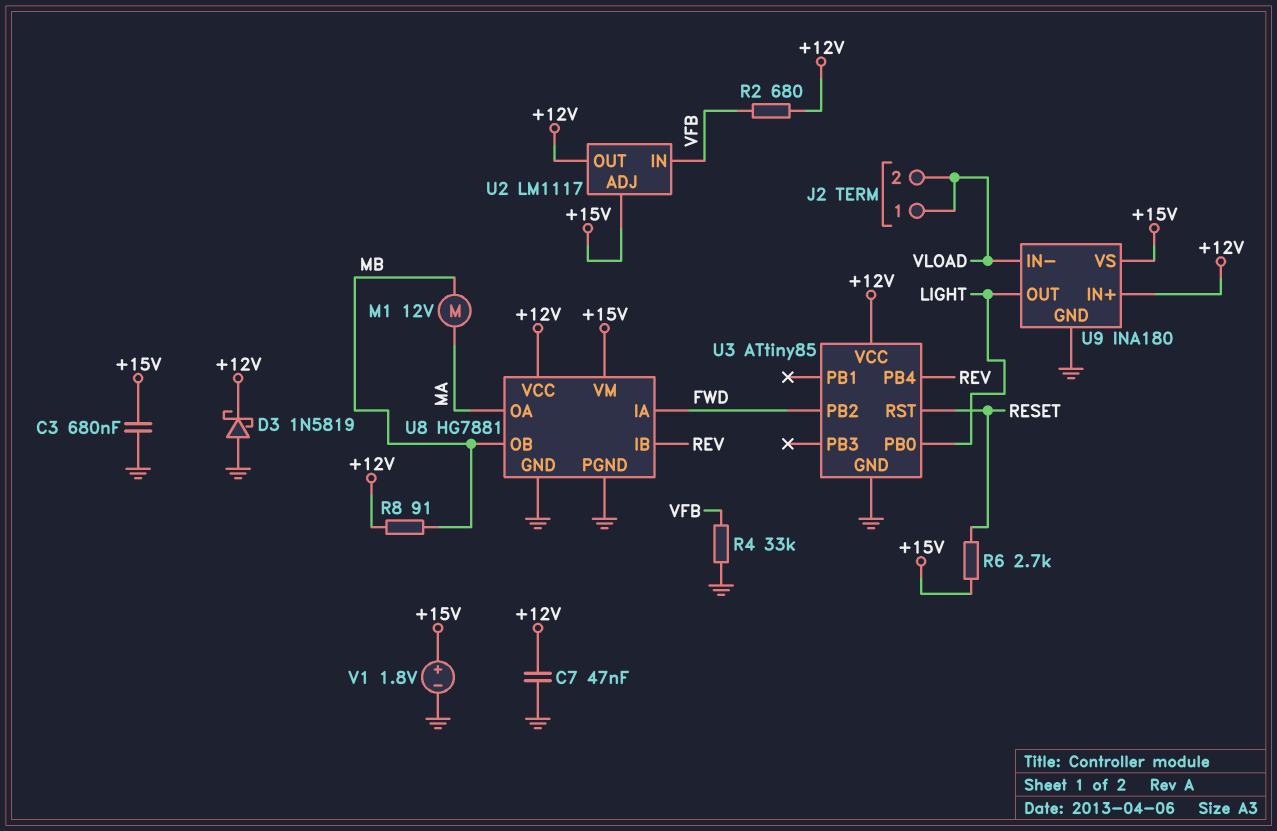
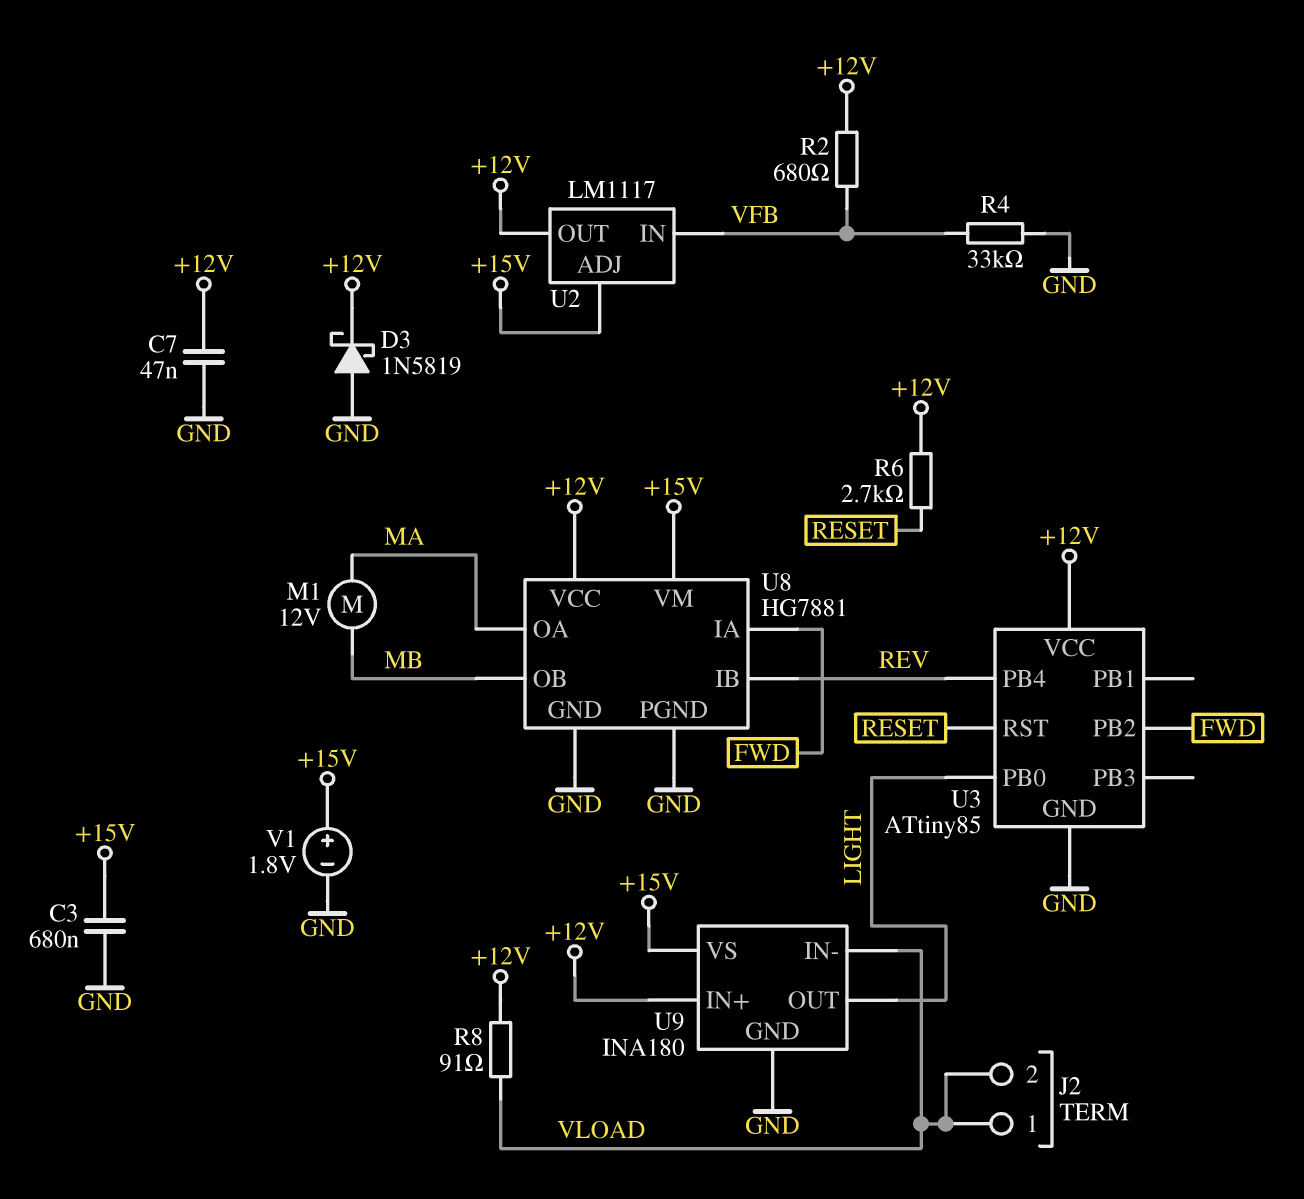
R6: 2.7k (+15V, RESET) -> 2.7k (+12V, RESET)
R8: 91 (+12V, MB) -> 91 (+12V, VLOAD)

